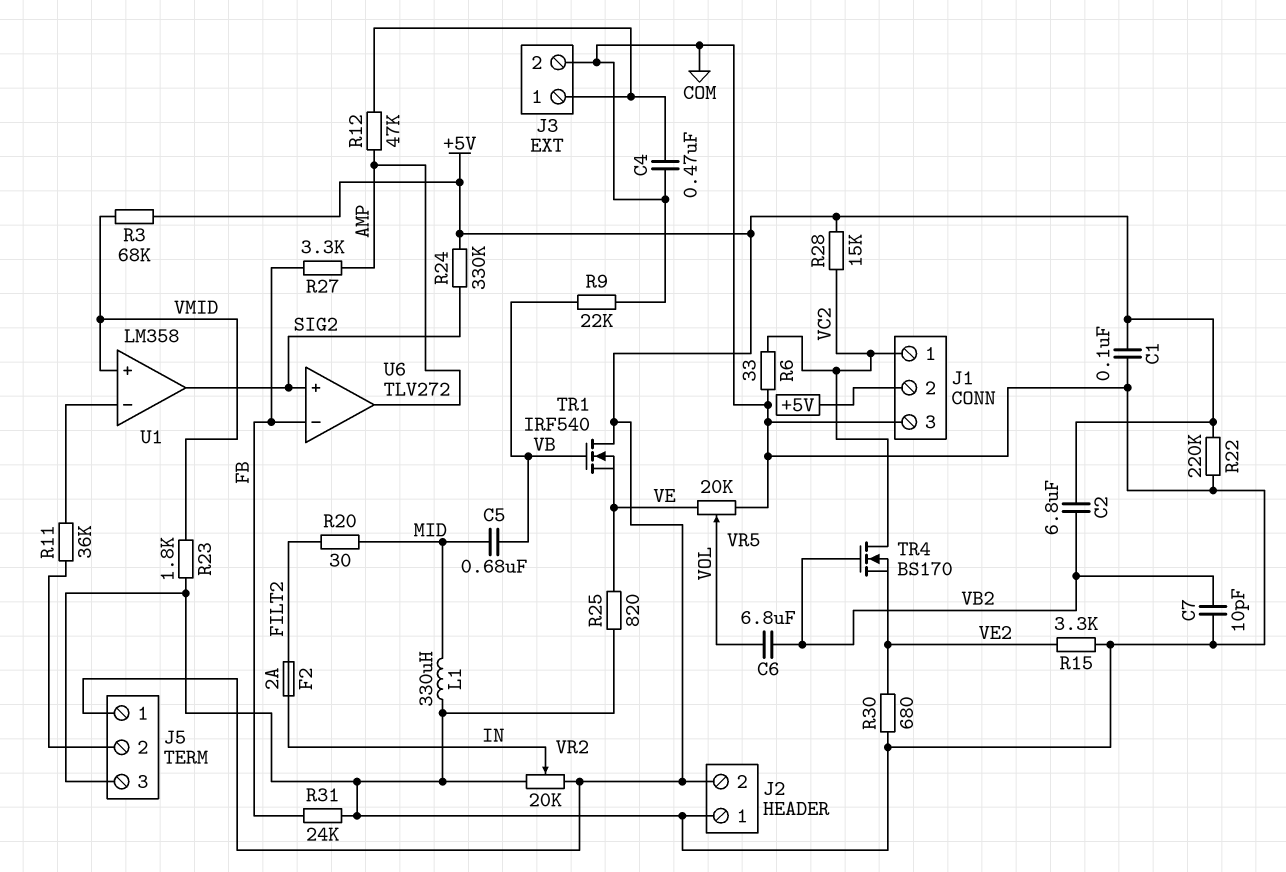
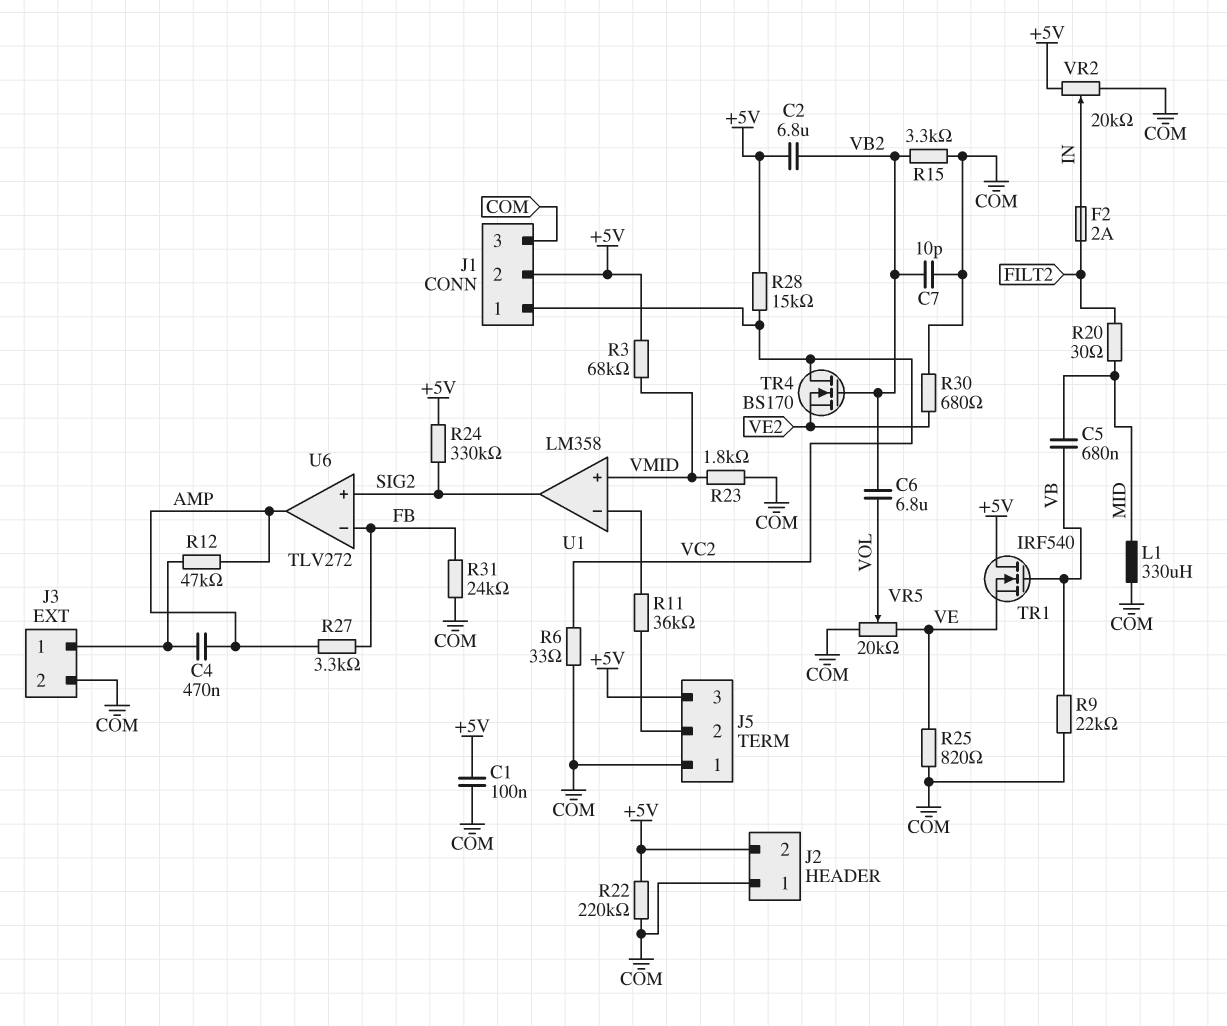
C4: 470nF (COM, J3/1) -> 470nF (AMP, J3/1)
J5 pin 1: +5V -> COM
J5 pin 3: COM -> +5V
R15: 3.3k (COM, VE2) -> 3.3k (COM, VB2)

